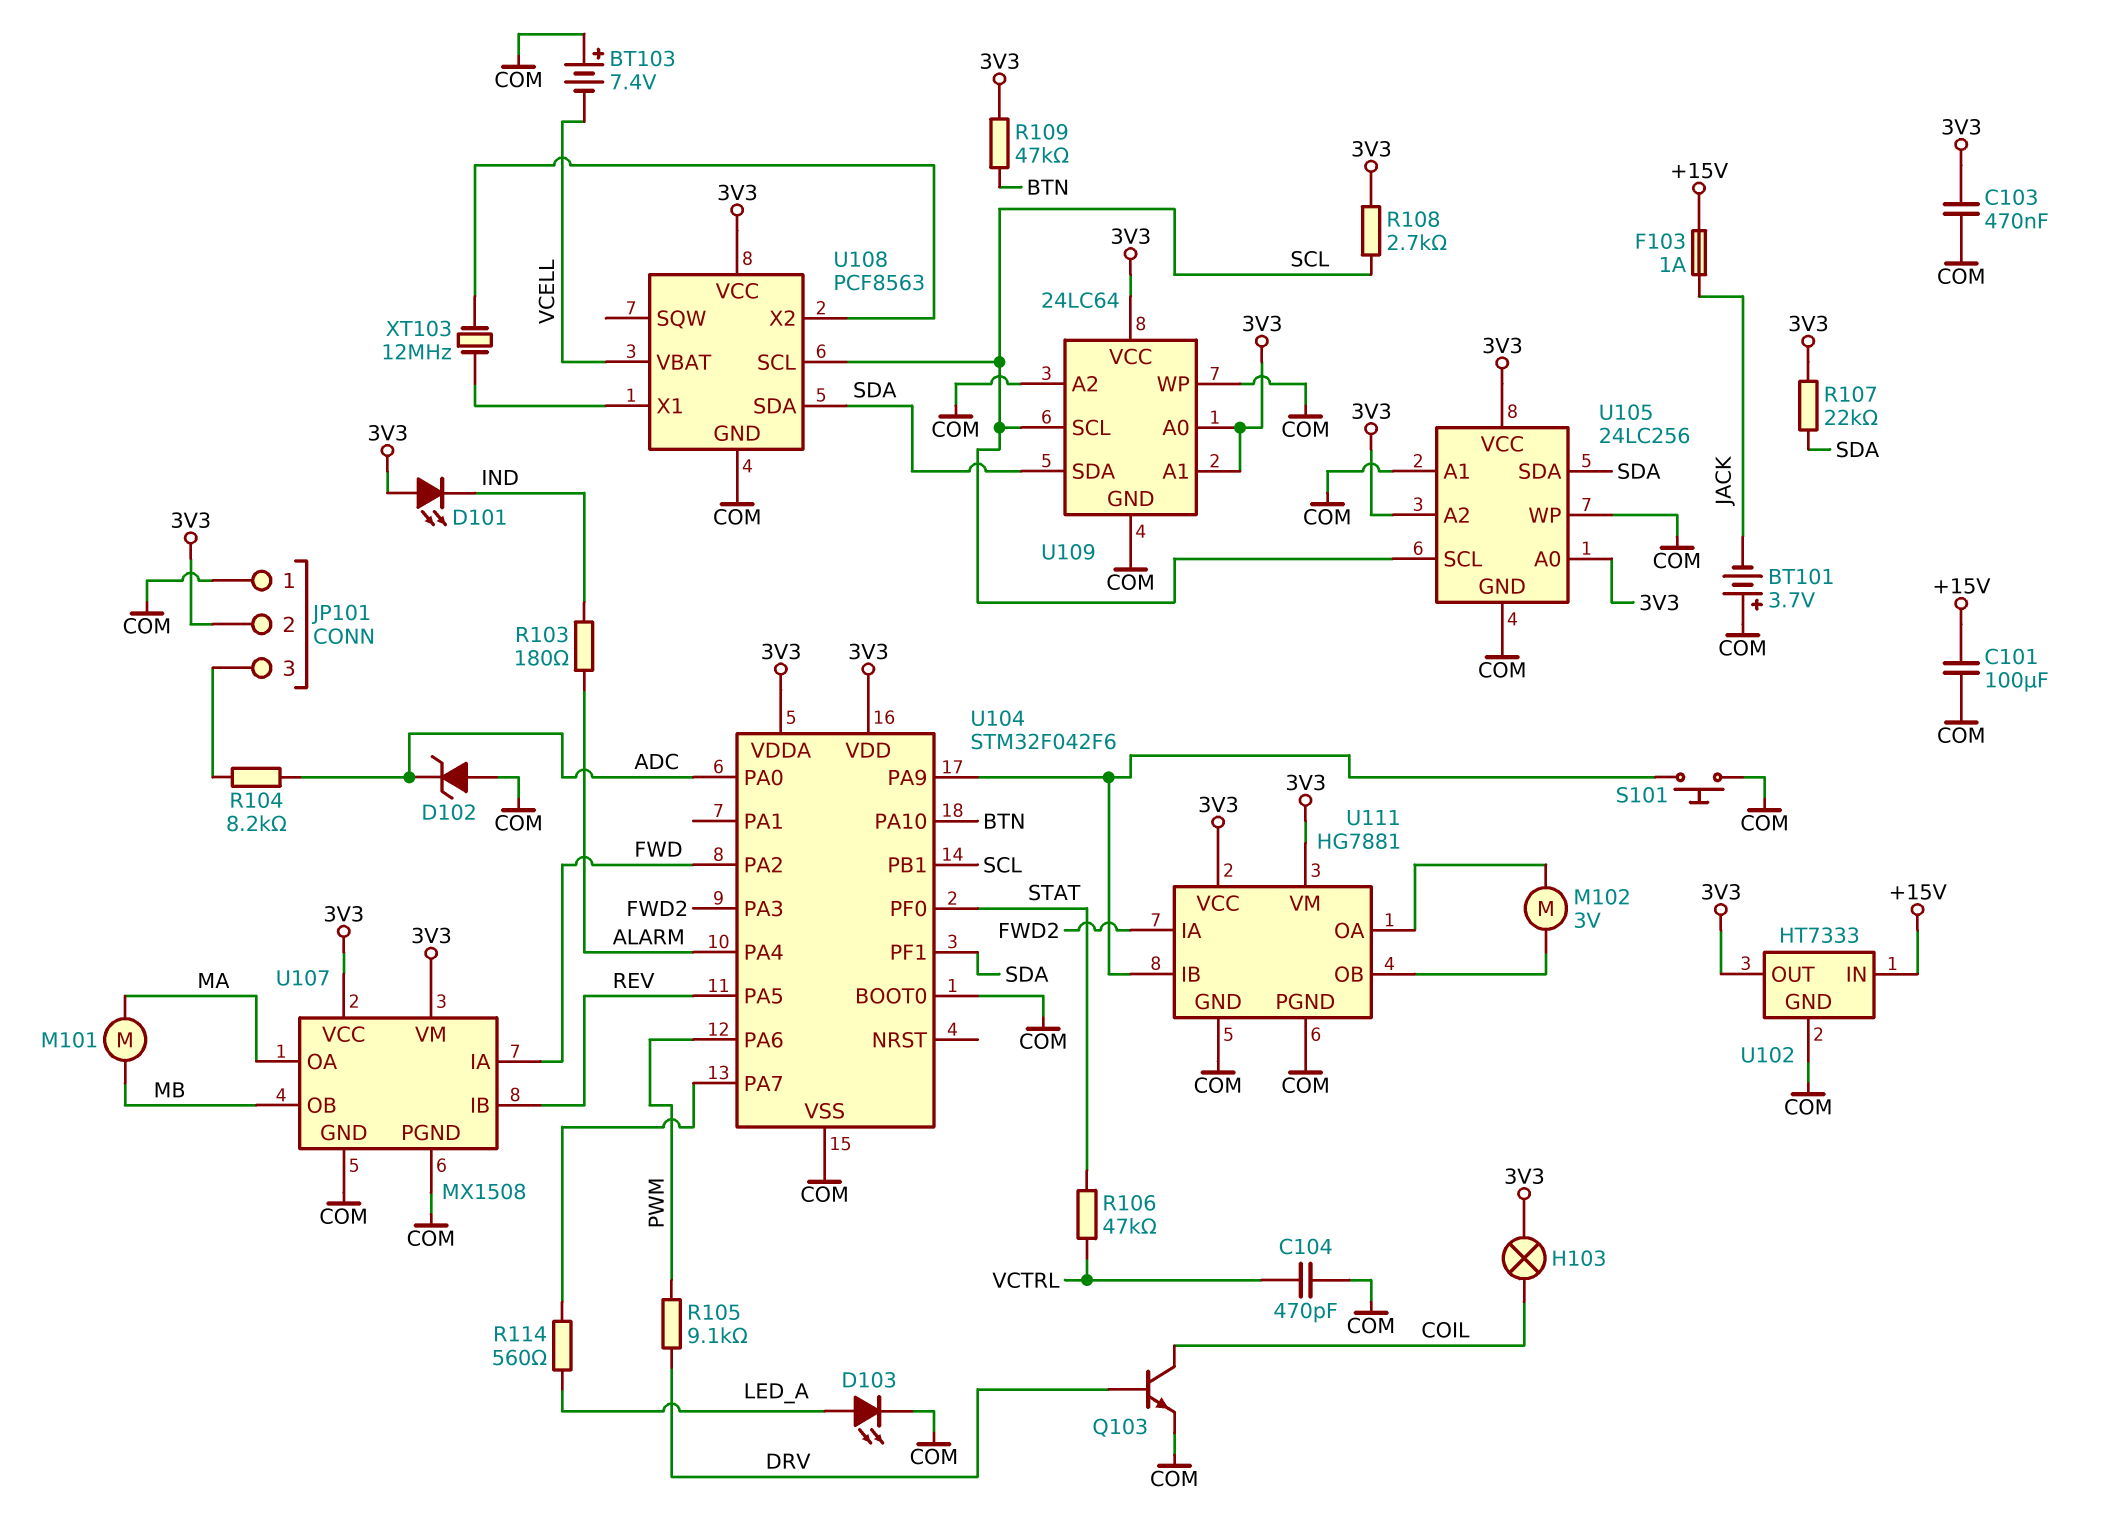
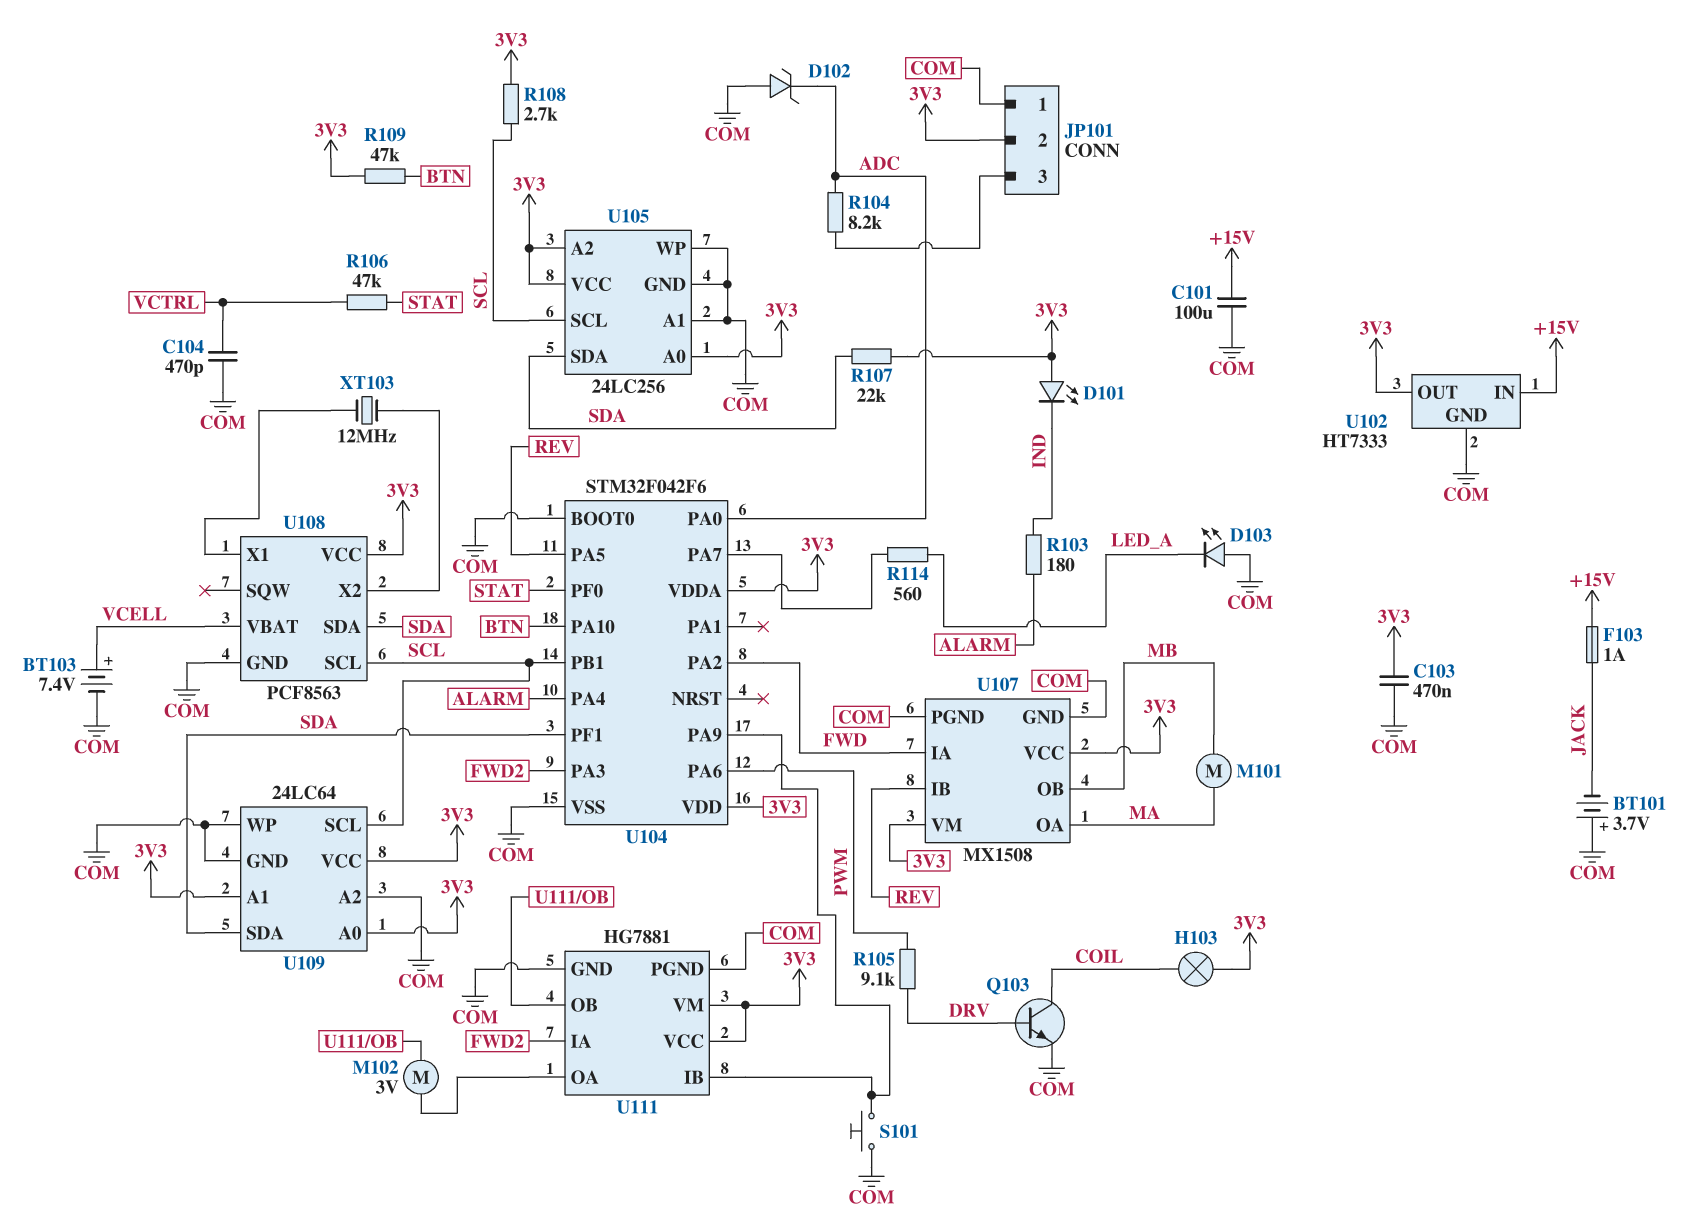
BT103: 7.4V (plus COM, minus VCELL) -> 7.4V (plus VCELL, minus COM)
D103: LED (A LED_A, K COM) -> LED (A COM, K LED_A)

